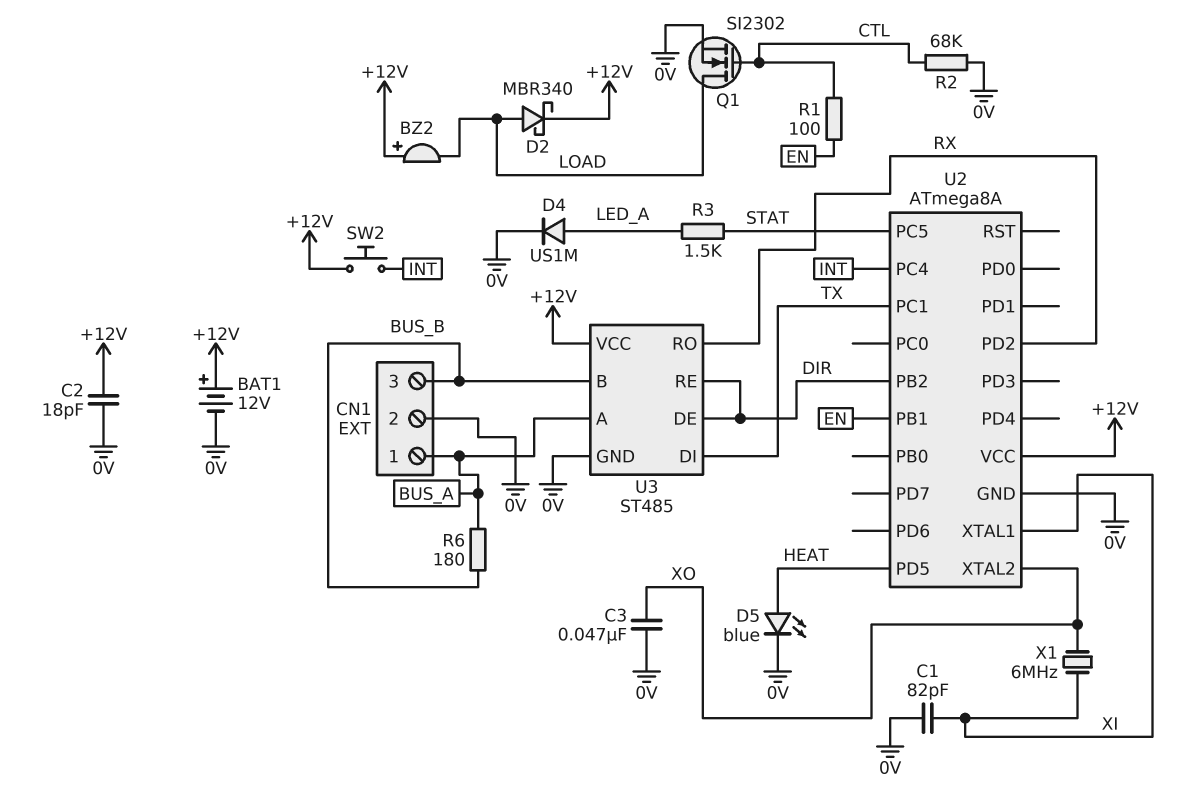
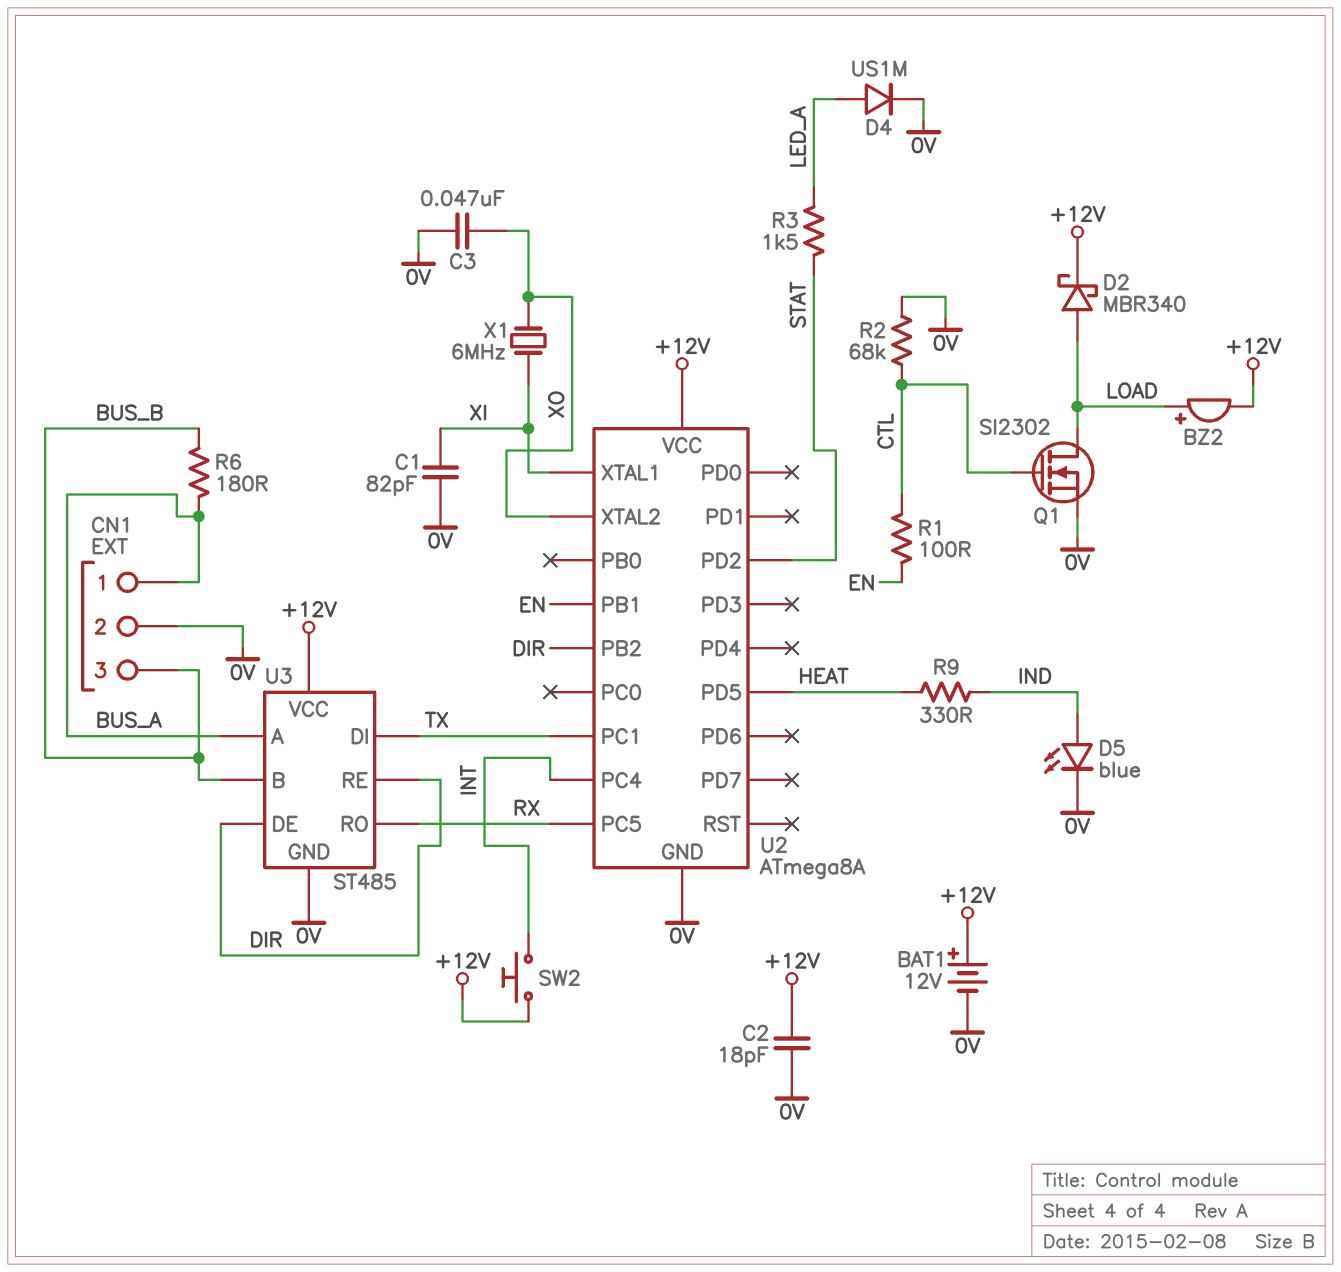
BZ2: buzzer (plus +12V, minus LOAD) -> buzzer (plus LOAD, minus +12V)
D5: LED blue (A HEAT, K 0V) -> LED blue (A IND, K 0V)
R9: none -> 330 (HEAT, IND)
U2 pin PC5: STAT -> RX
U2 pin PD2: RX -> STAT

